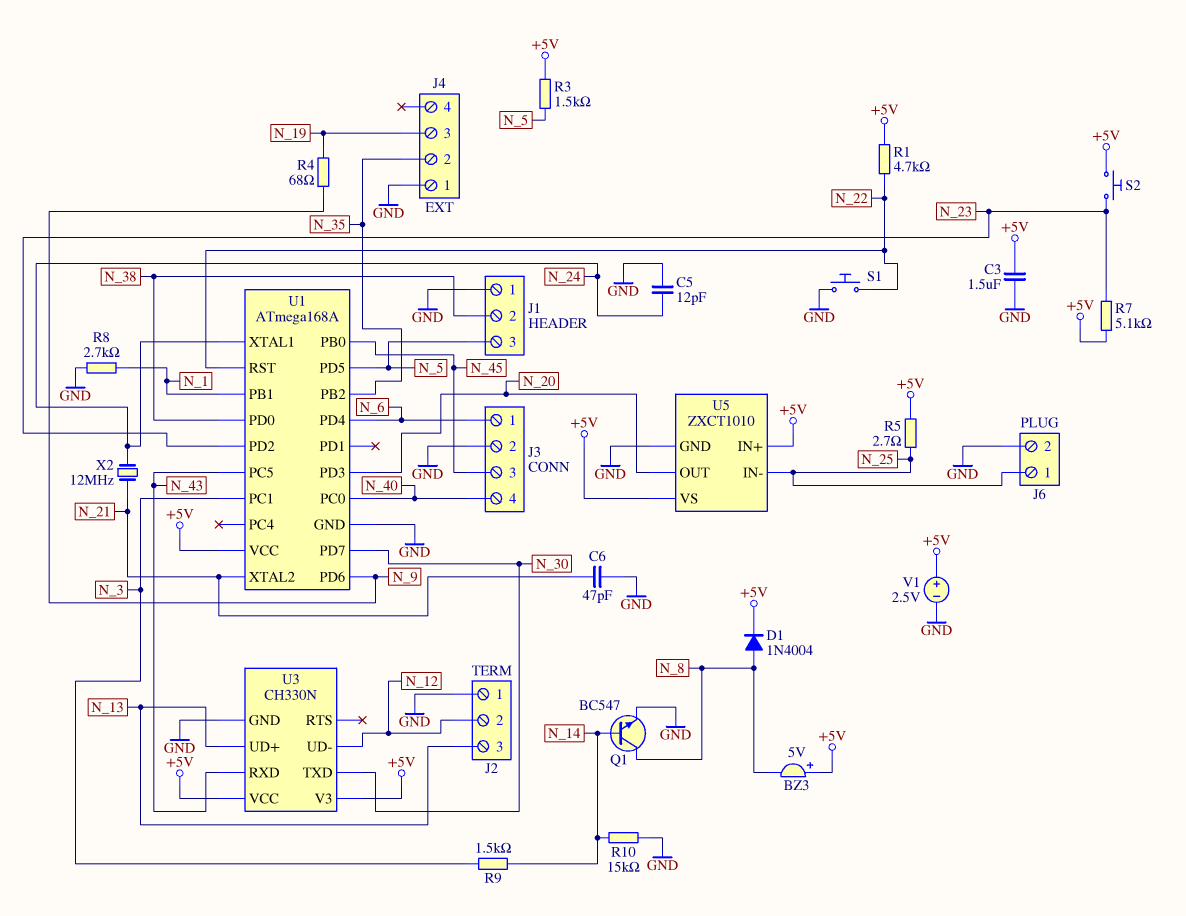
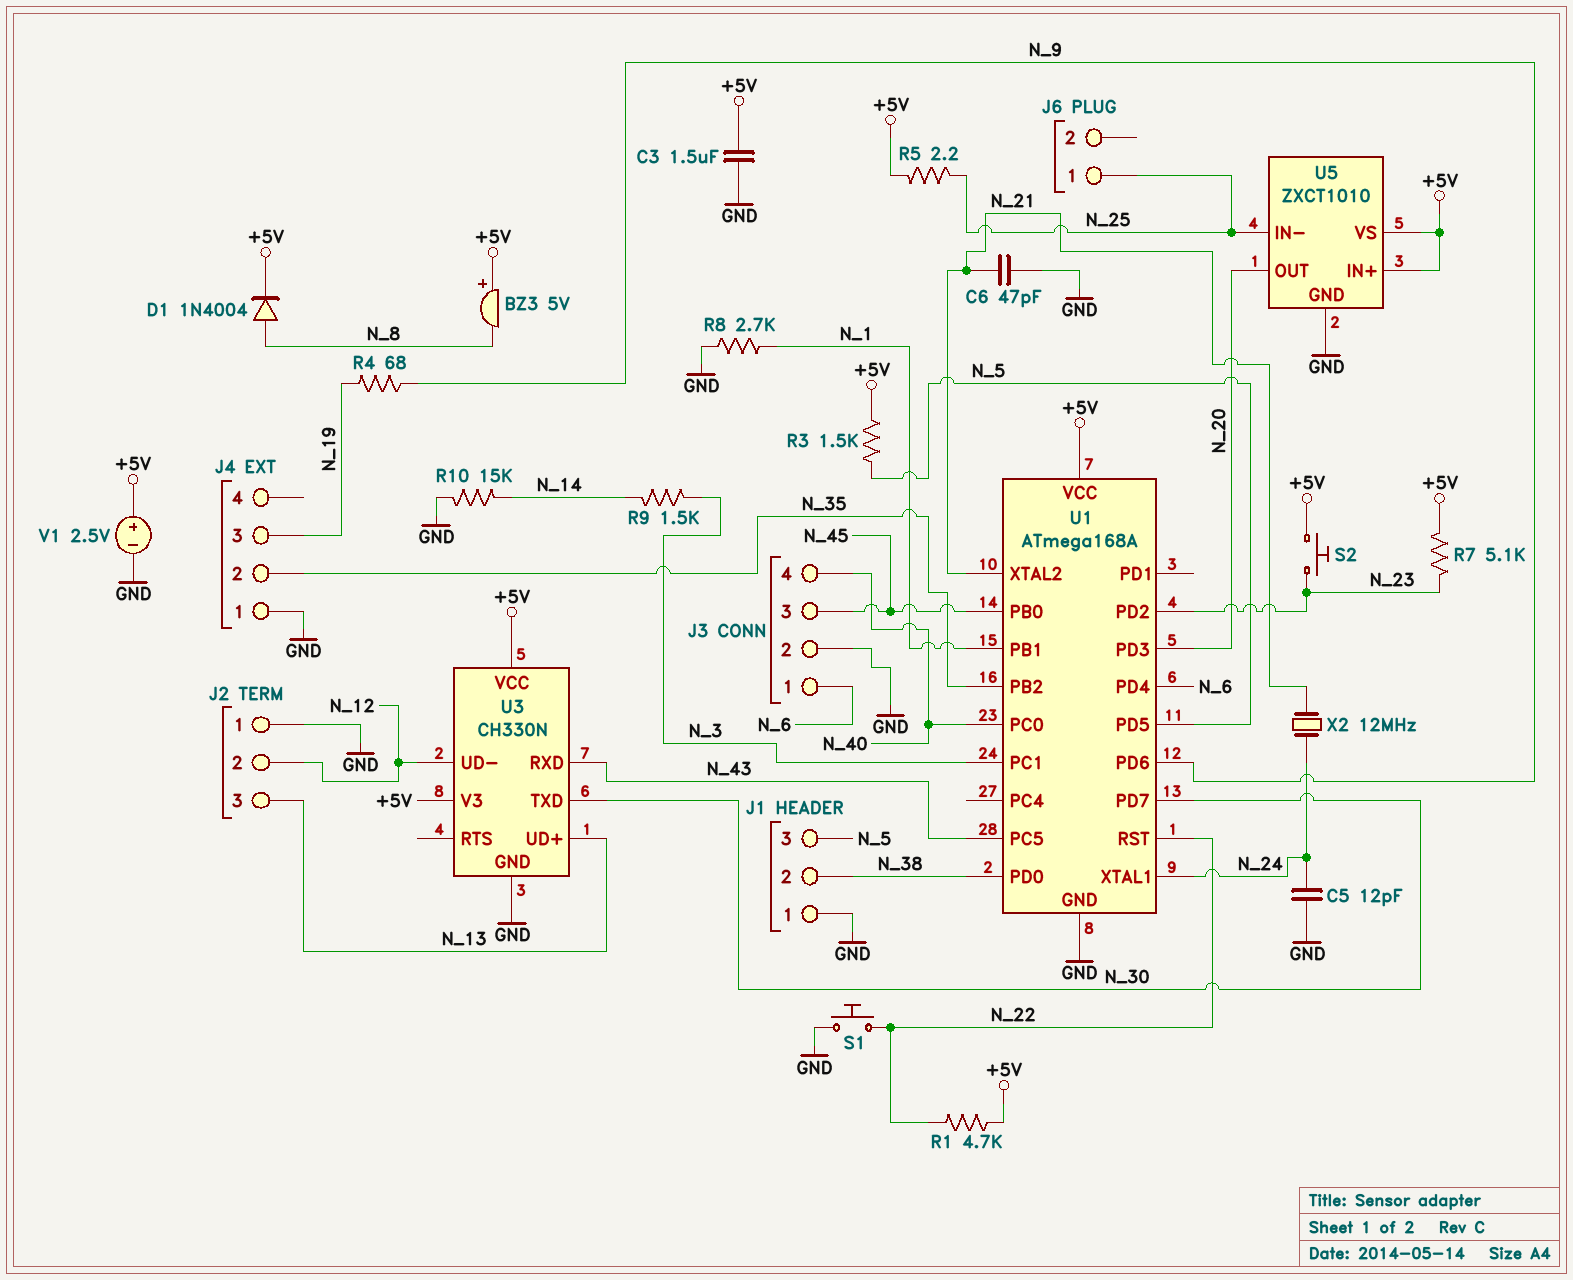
J6 pin 2: GND -> none
Q1: NPN BC547 (B N_14, C N_8, E GND) -> none
R5: 2.7 (+5V, N_25) -> 2.2 (+5V, N_25)

